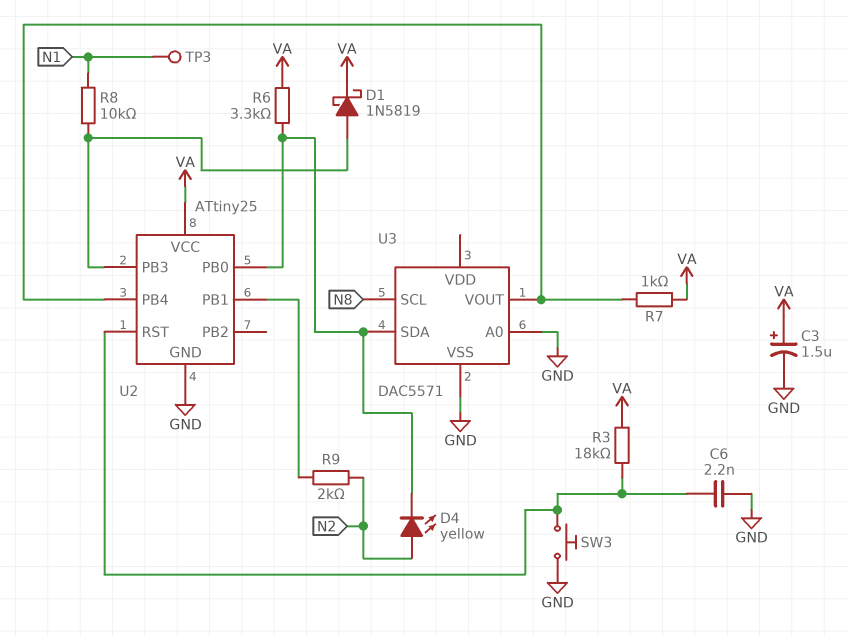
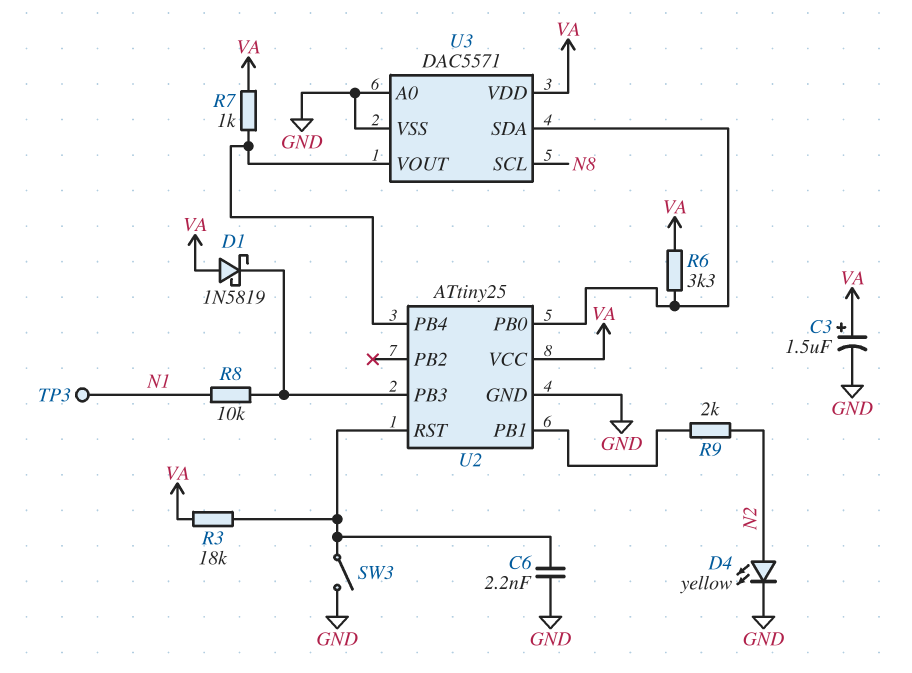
D1: schottky 1N5819 (A U2/PB3, K VA) -> schottky 1N5819 (A VA, K U2/PB3)
D4: LED yellow (A N2, K U2/PB0) -> LED yellow (A N2, K GND)
SW3: button (GND, U2/RST) -> switch (GND, U2/RST)
U3 pin VDD: none -> VA

